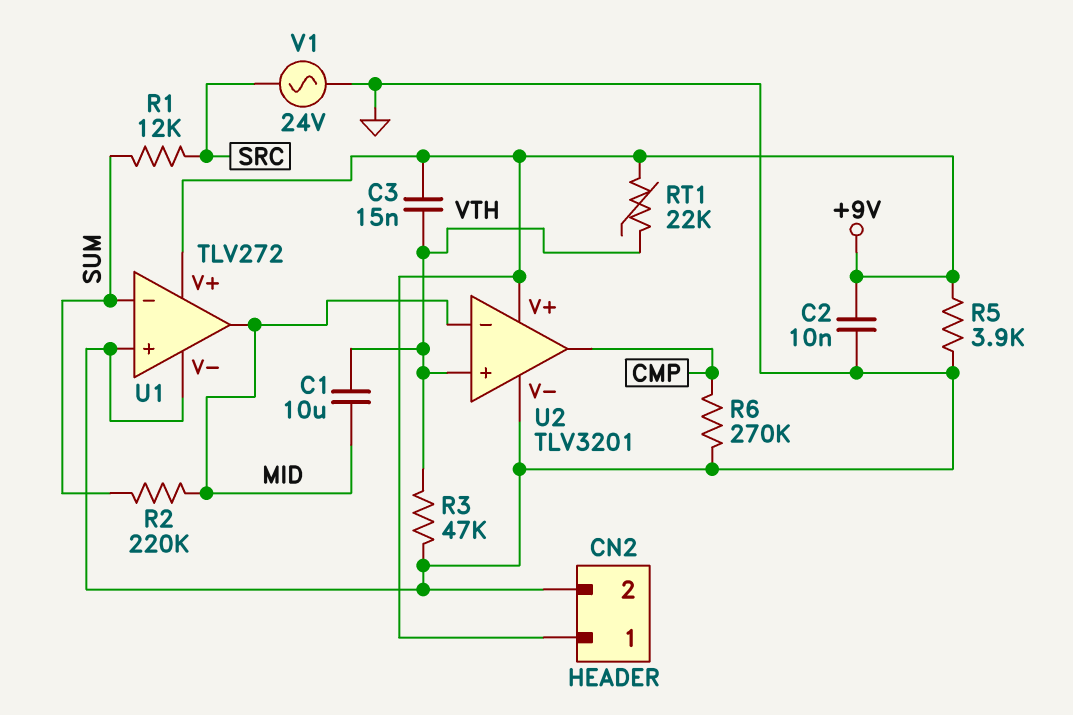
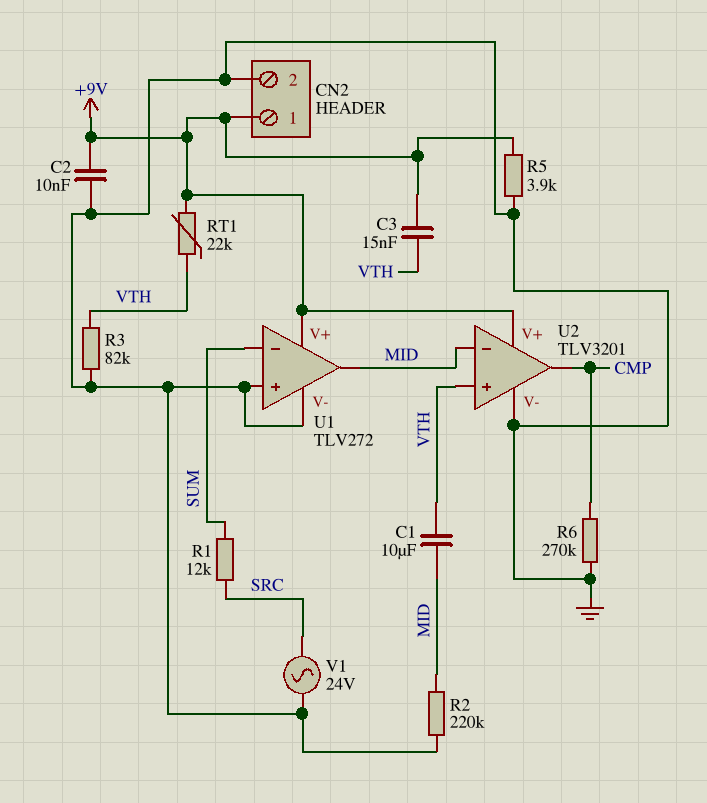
R2: 220k (MID, SUM) -> 220k (GND, MID)
R3: 47k (GND, VTH) -> 82k (GND, VTH)

